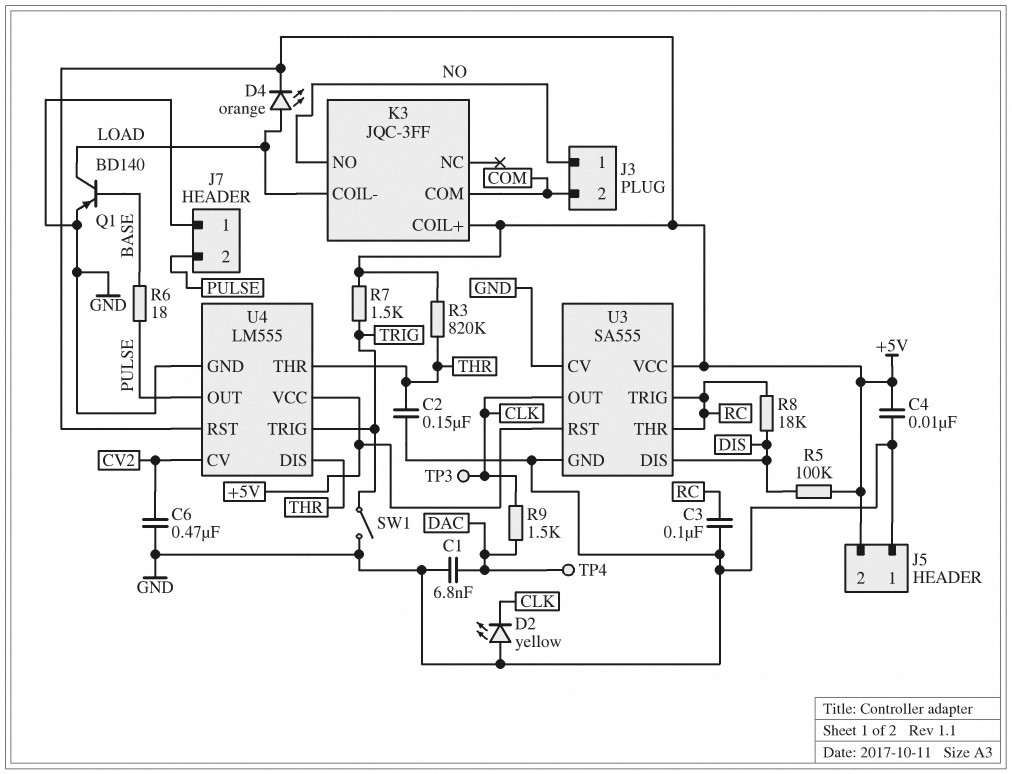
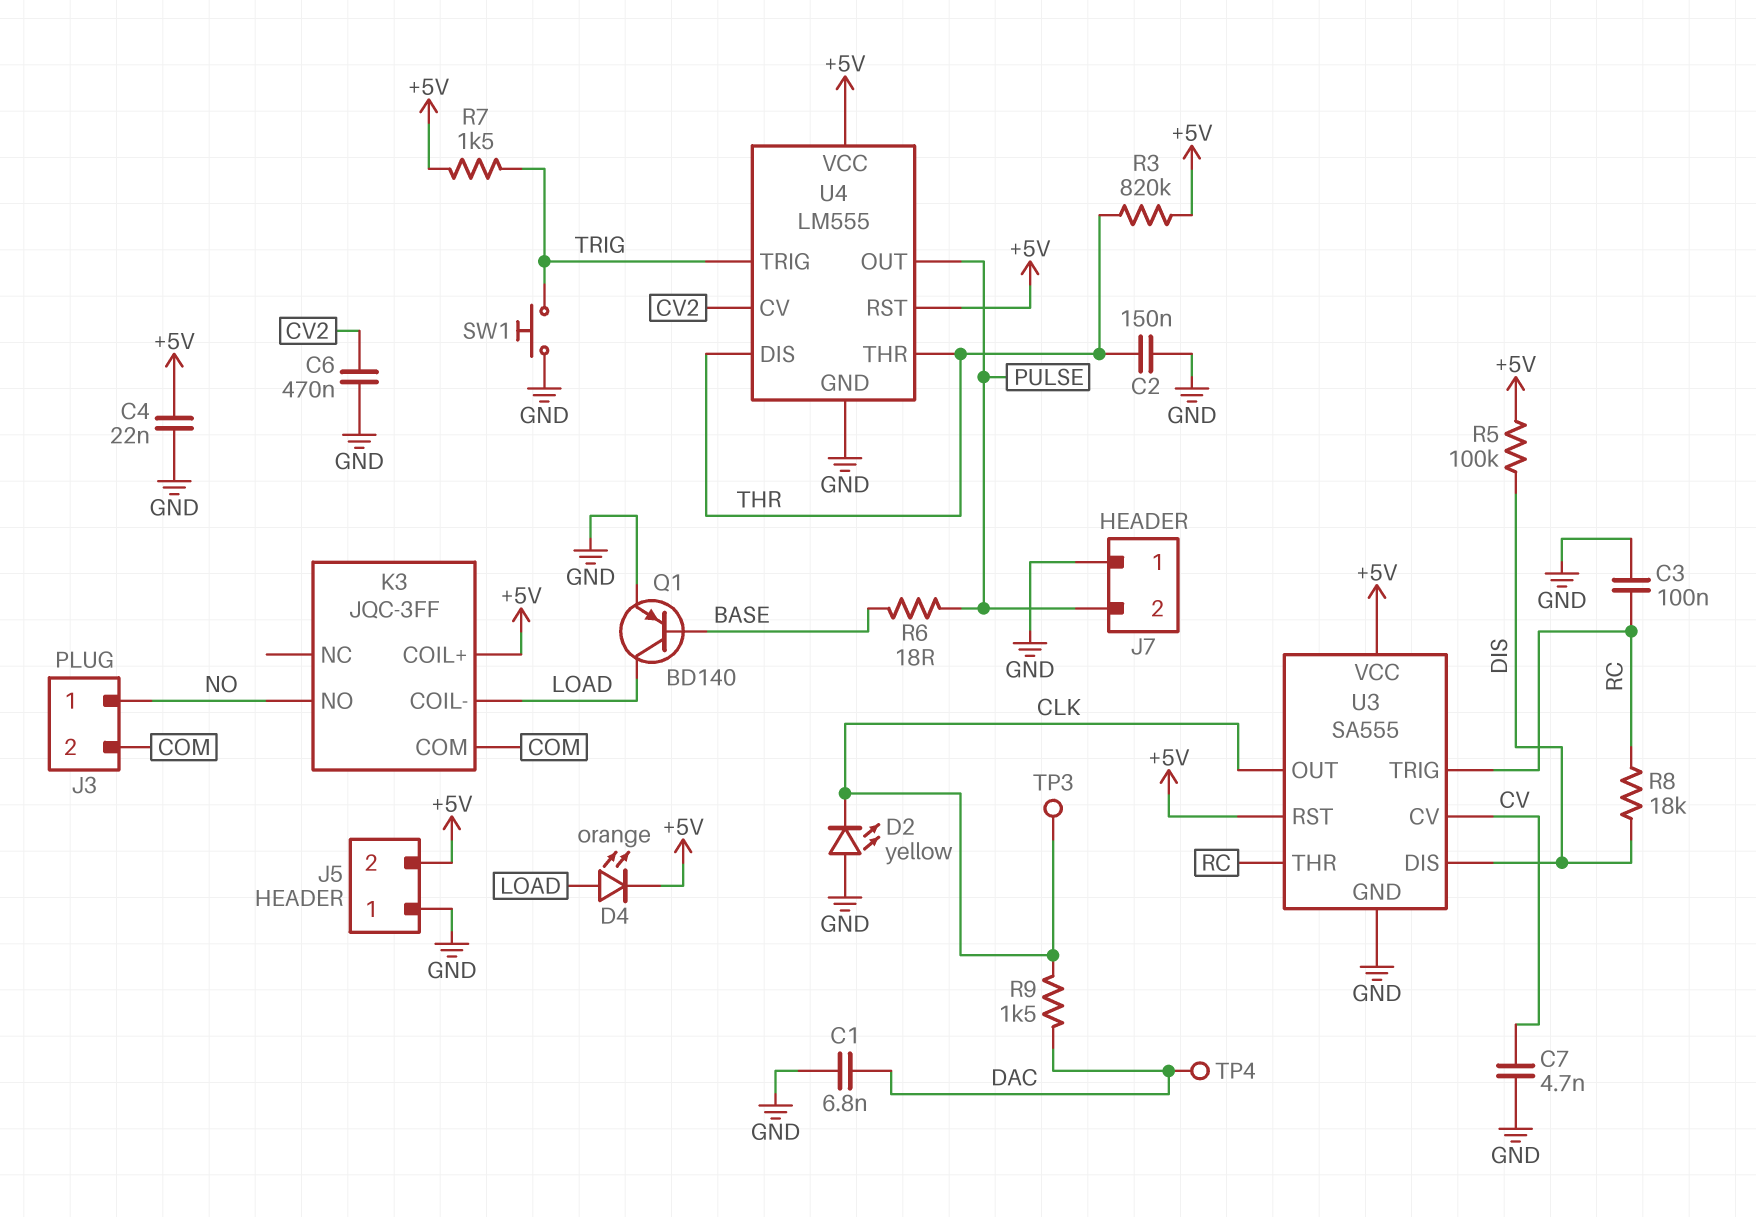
C4: 10nF (+5V, GND) -> 22nF (+5V, GND)
C7: none -> 4.7nF (CV, GND)
SW1: switch (GND, TRIG) -> button (GND, TRIG)
U3 pin CV: GND -> CV

